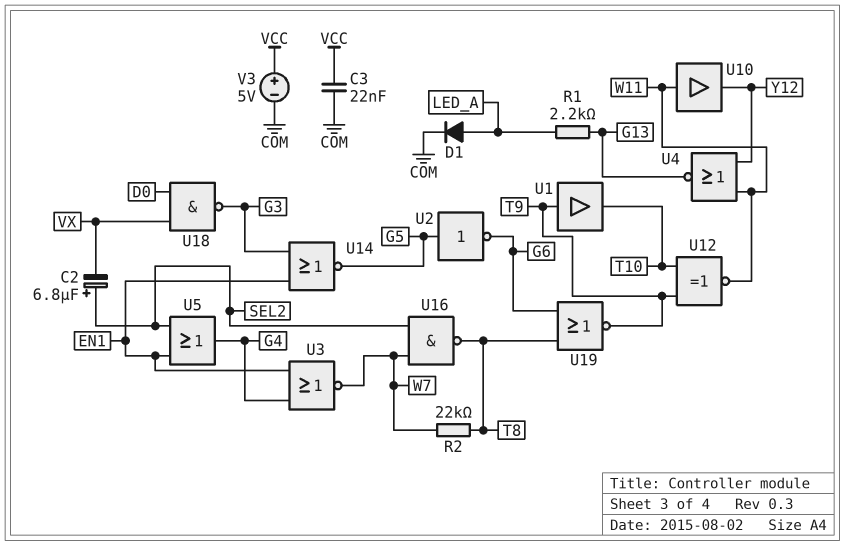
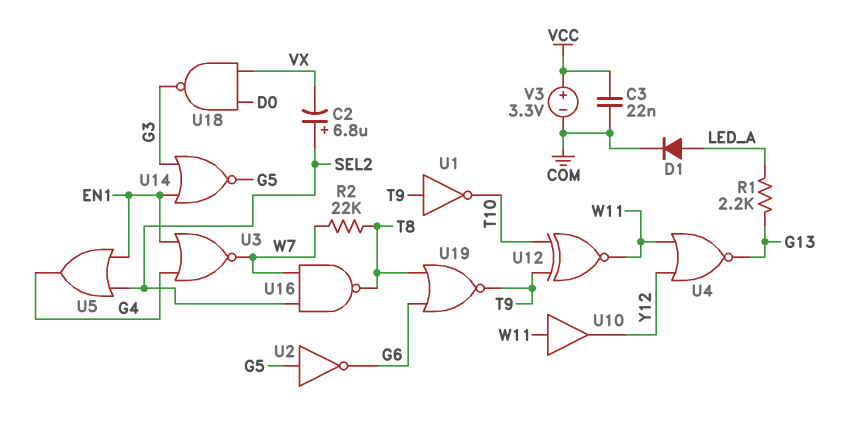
U1: buffer (in T9, out T10) -> NOT (in T9, out T10)
V3: 5V (plus VCC, minus COM) -> 3.3V (plus VCC, minus COM)

